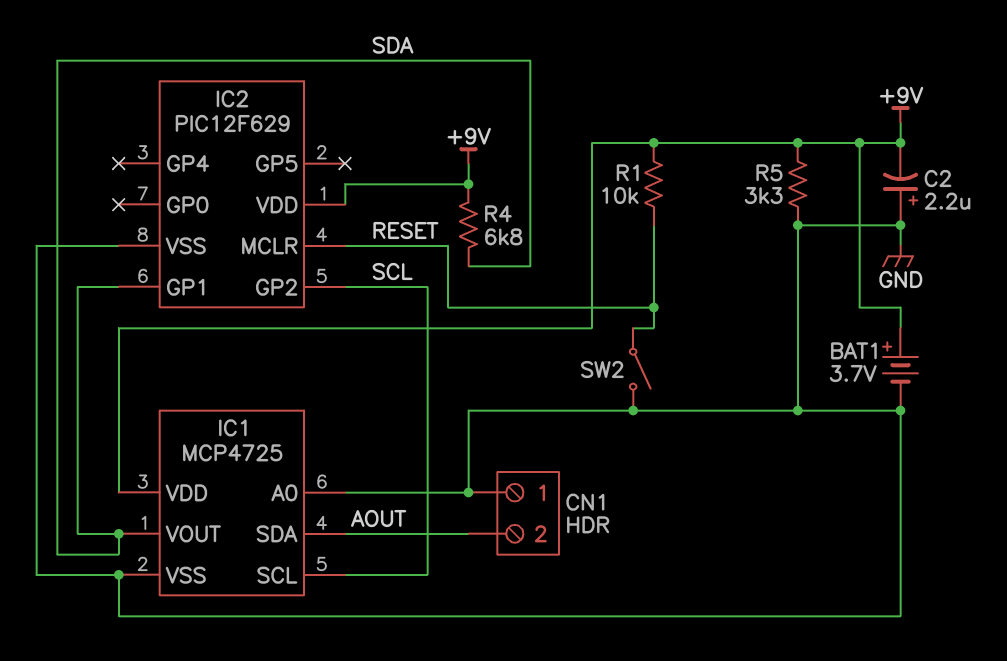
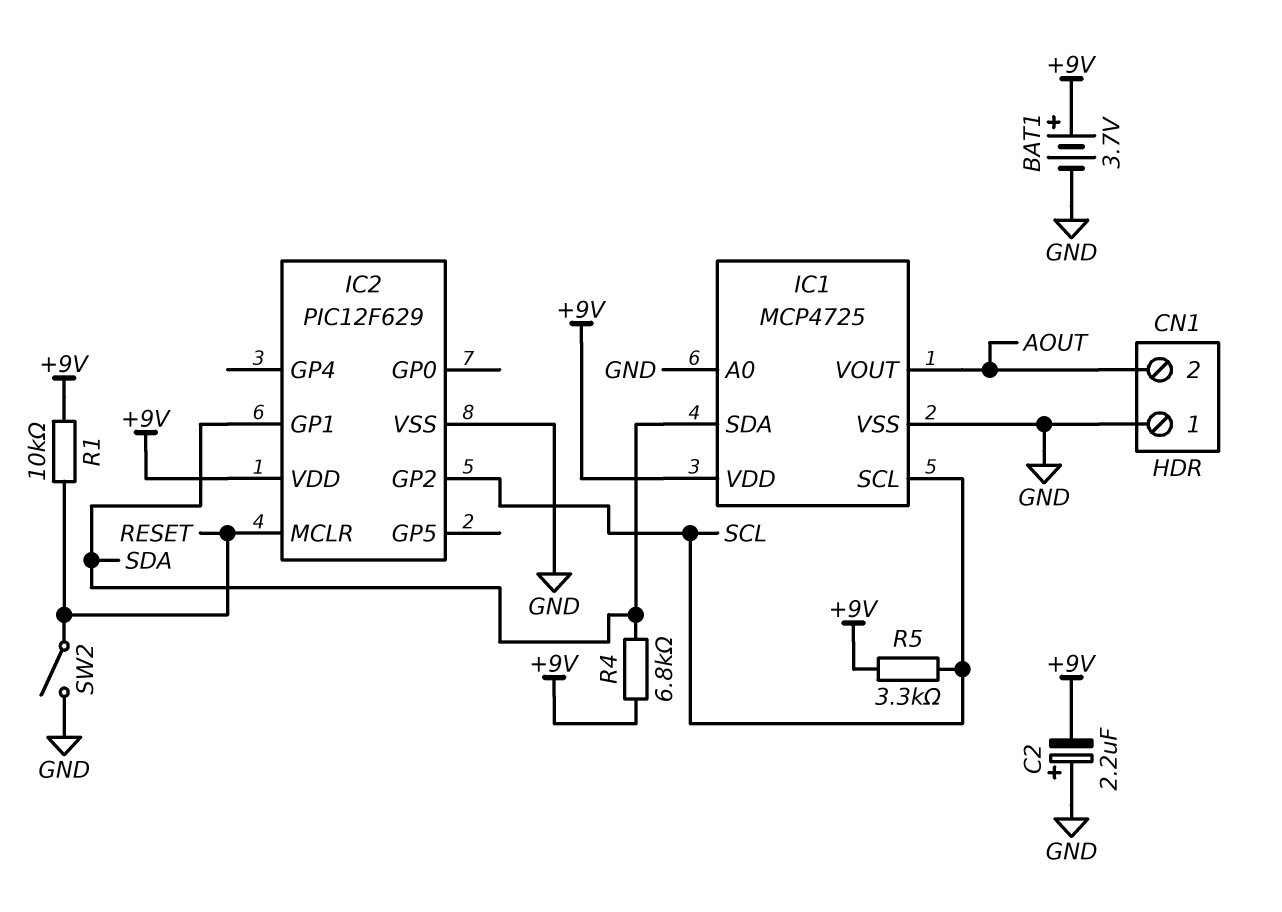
IC1 pin SDA: AOUT -> SDA
IC1 pin VOUT: SDA -> AOUT
R5: 3.3k (+9V, GND) -> 3.3k (+9V, SCL)

